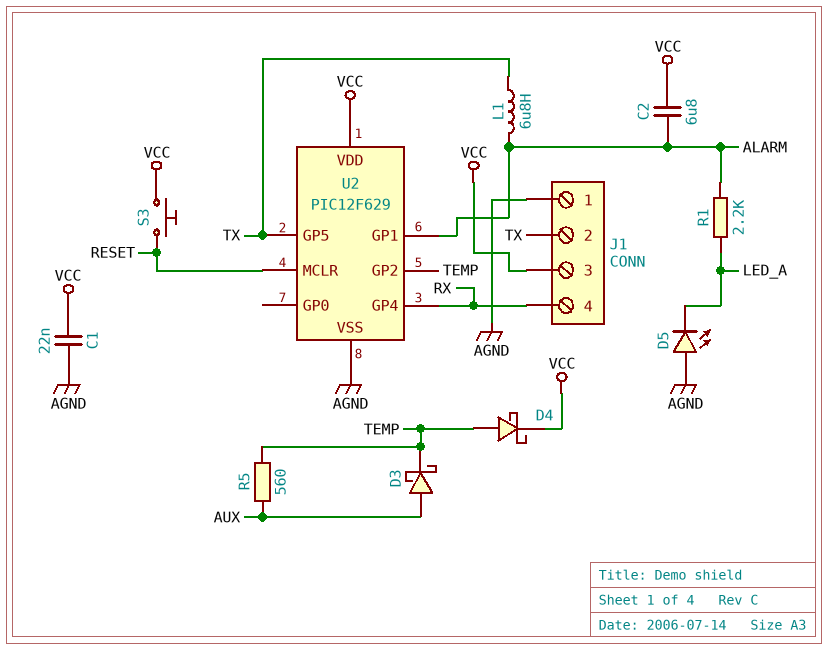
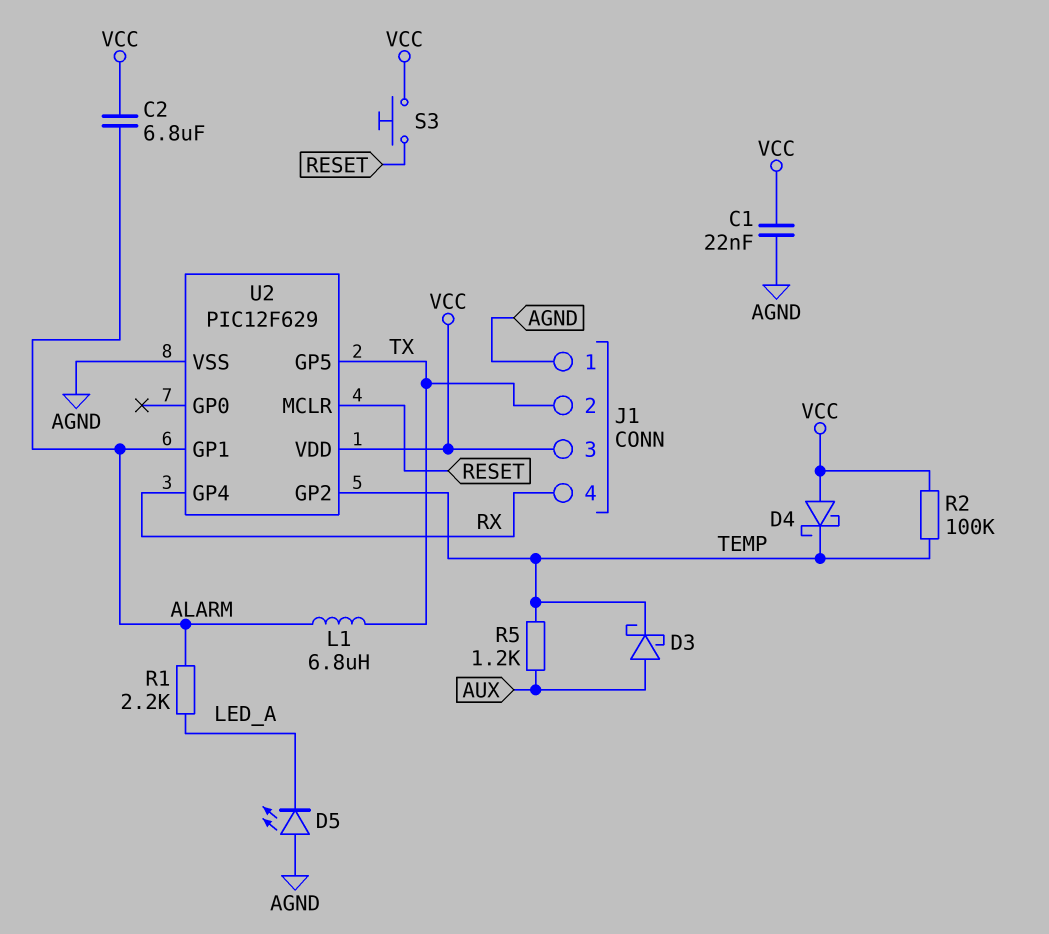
D4: schottky (A TEMP, K VCC) -> schottky (A VCC, K TEMP)
R2: none -> 100k (TEMP, VCC)
R5: 560 (AUX, TEMP) -> 1.2k (AUX, TEMP)

